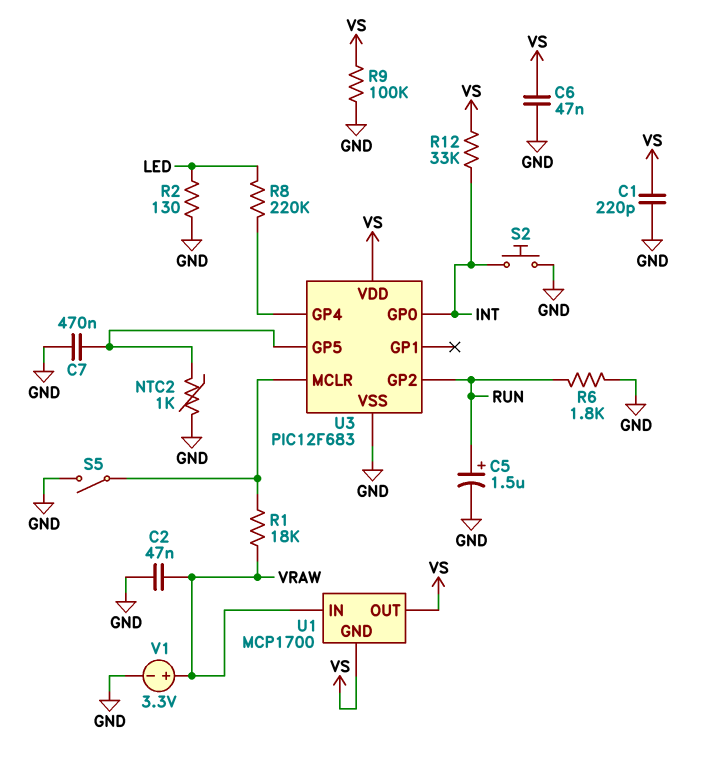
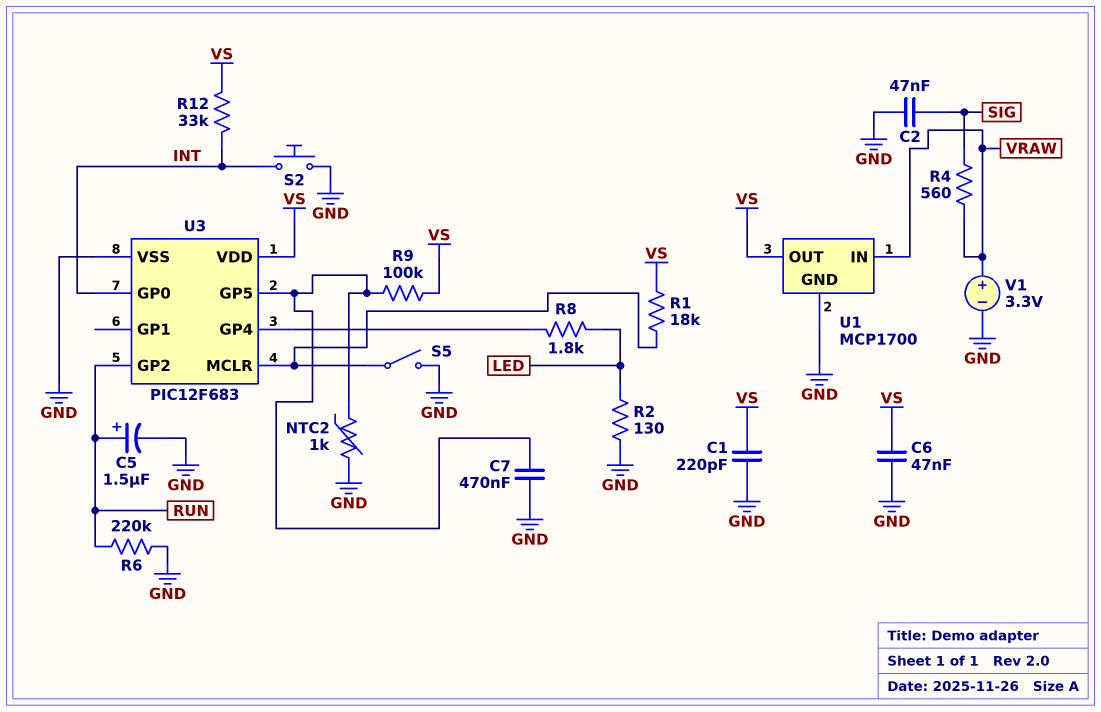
C2: 47nF (GND, VRAW) -> 47nF (GND, SIG)
R1: 18k (U3/MCLR, VRAW) -> 18k (U3/MCLR, VS)
R4: none -> 560 (SIG, VRAW)
R6: 1.8k (GND, RUN) -> 220k (GND, RUN)
R8: 220k (LED, U3/GP4) -> 1.8k (LED, U3/GP4)
R9: 100k (GND, VS) -> 100k (U3/GP5, VS)
U1 pin GND: VS -> GND

